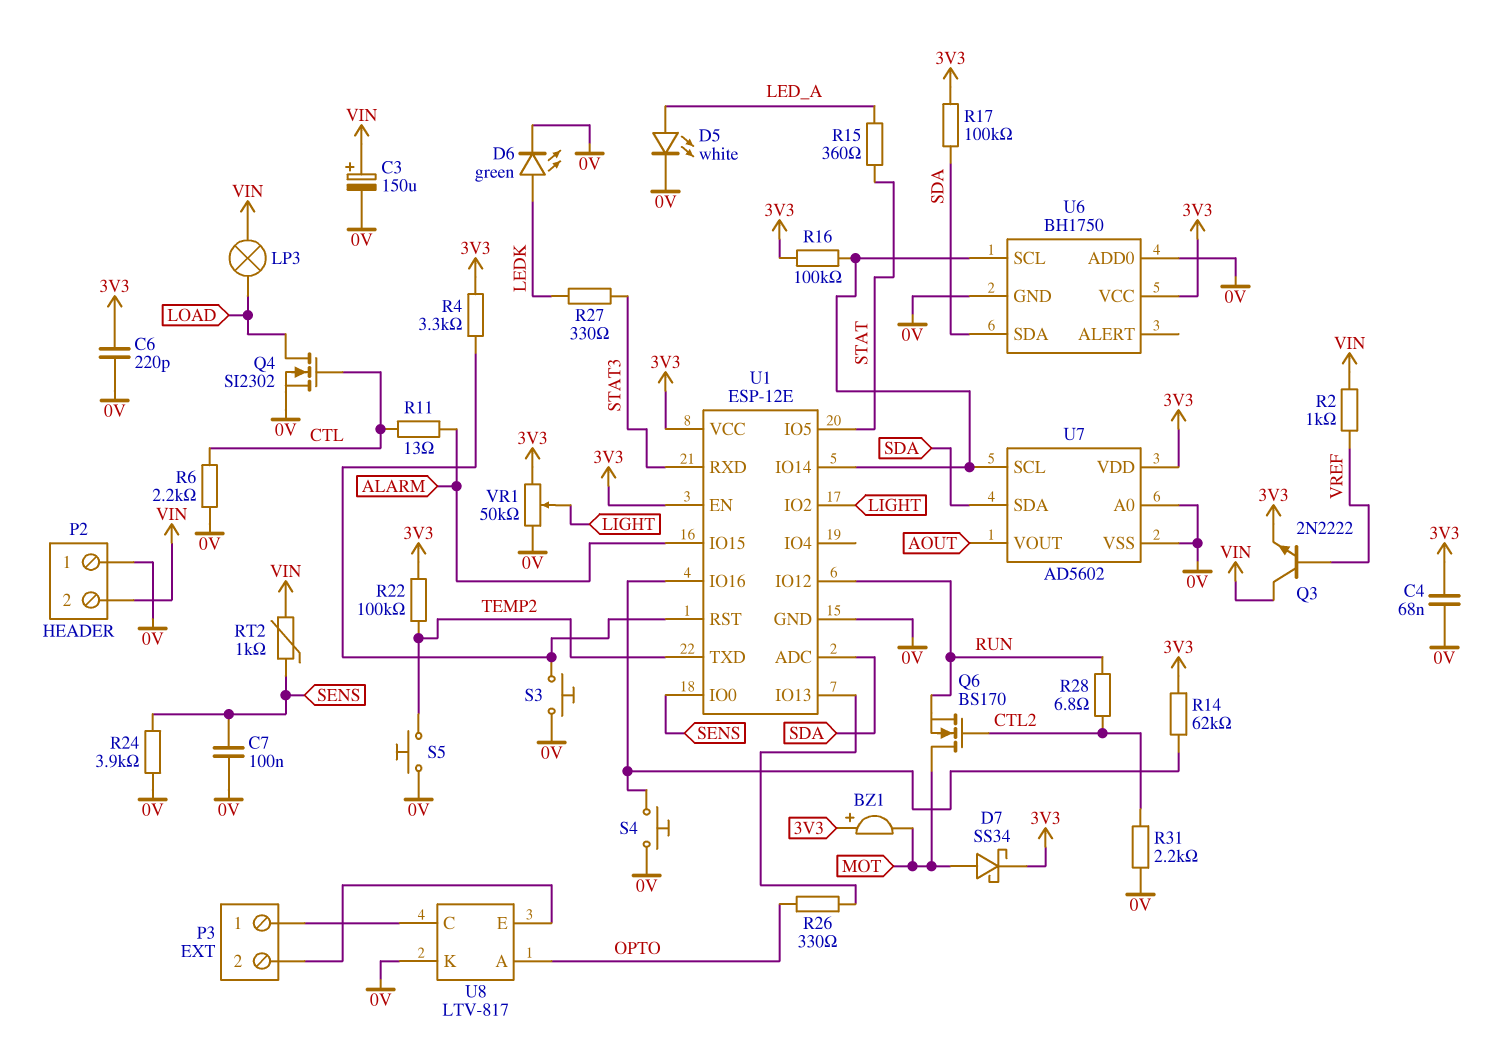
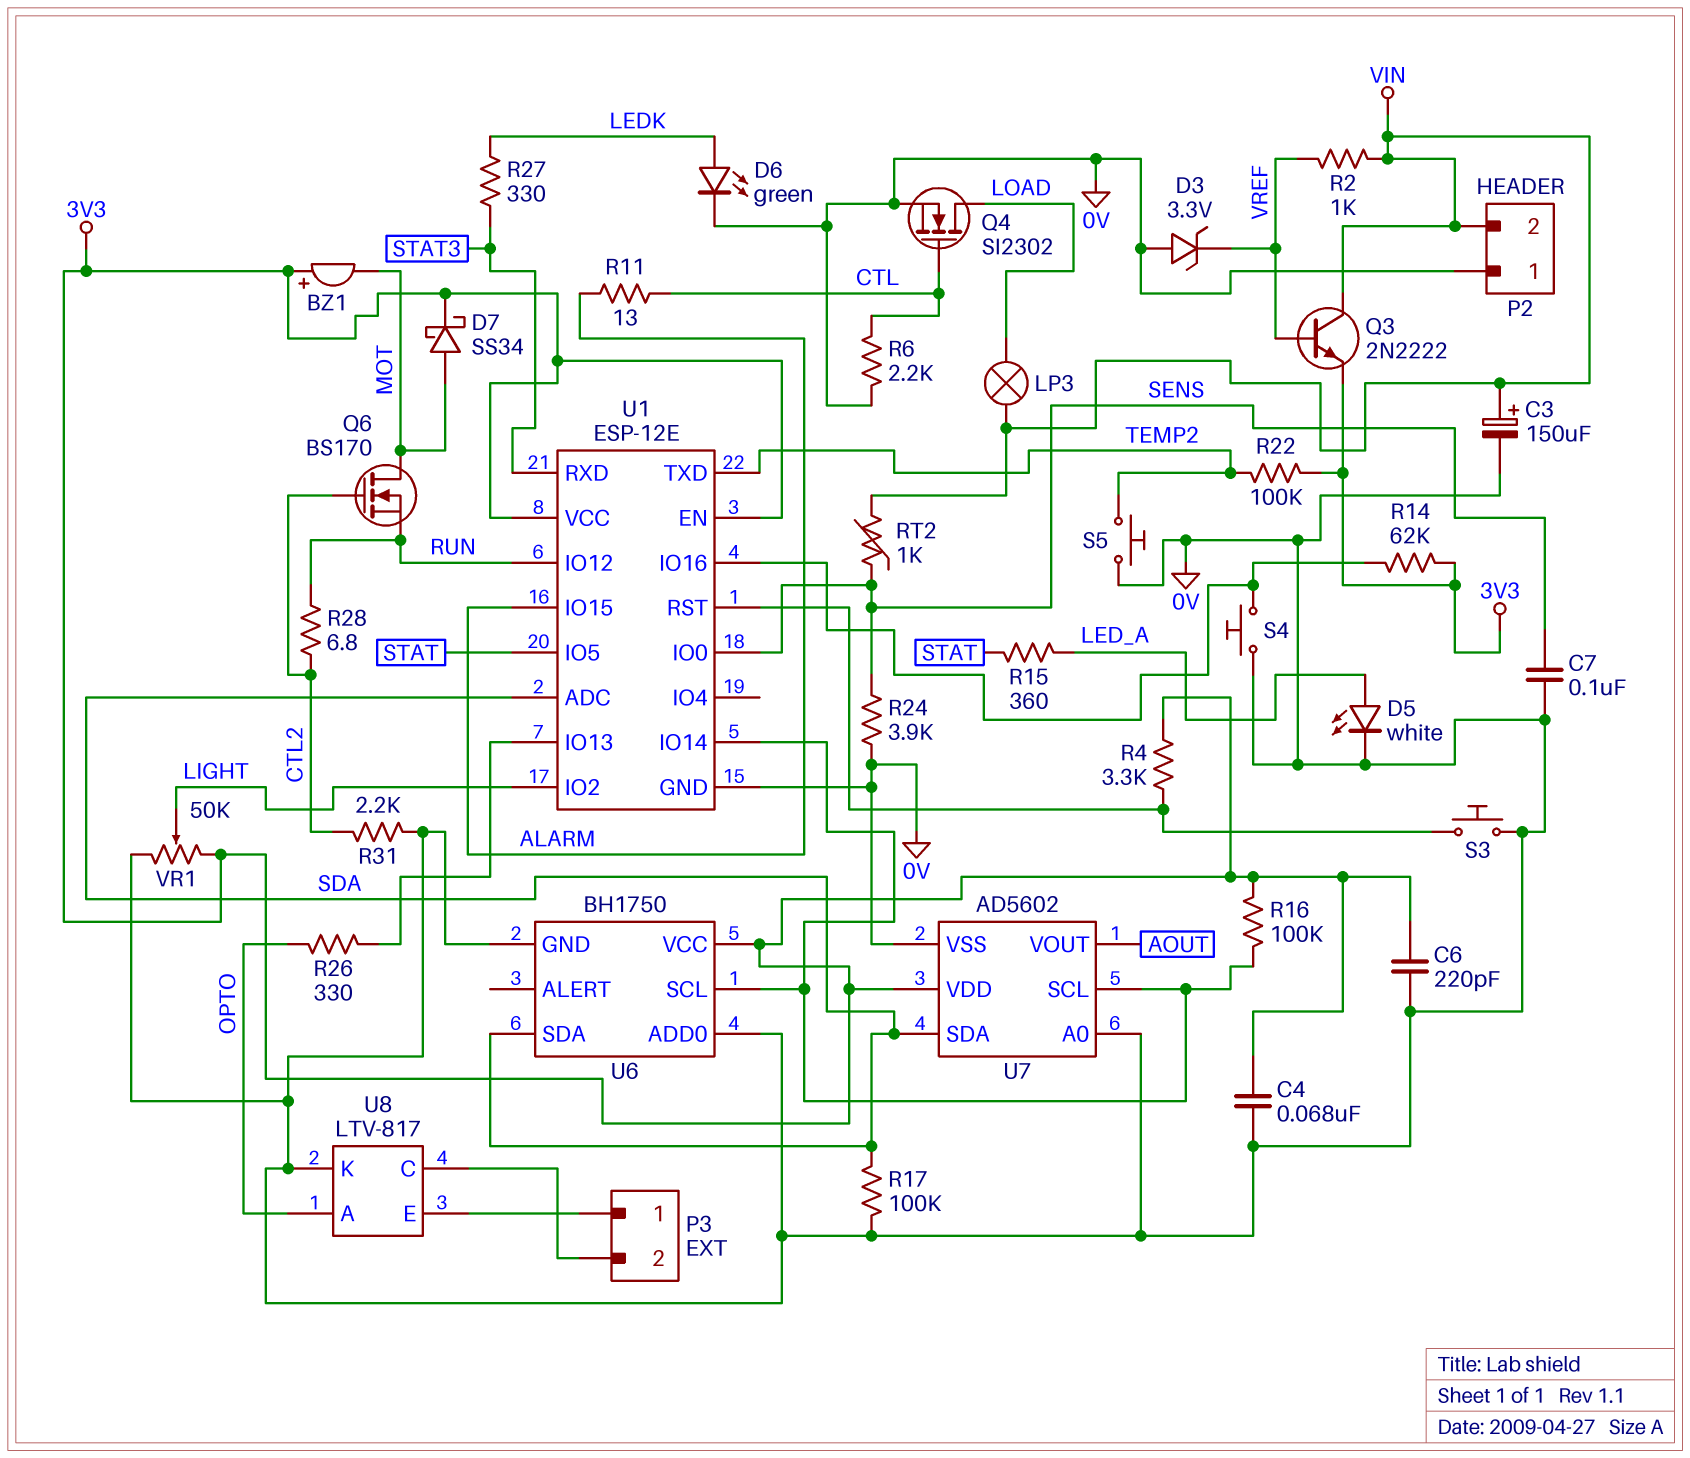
D3: none -> zener 3.3V (A 0V, K VREF)
R17: 100k (3V3, SDA) -> 100k (0V, SDA)
U8 pin C: P3/1 -> P3/2
U8 pin E: P3/2 -> P3/1

